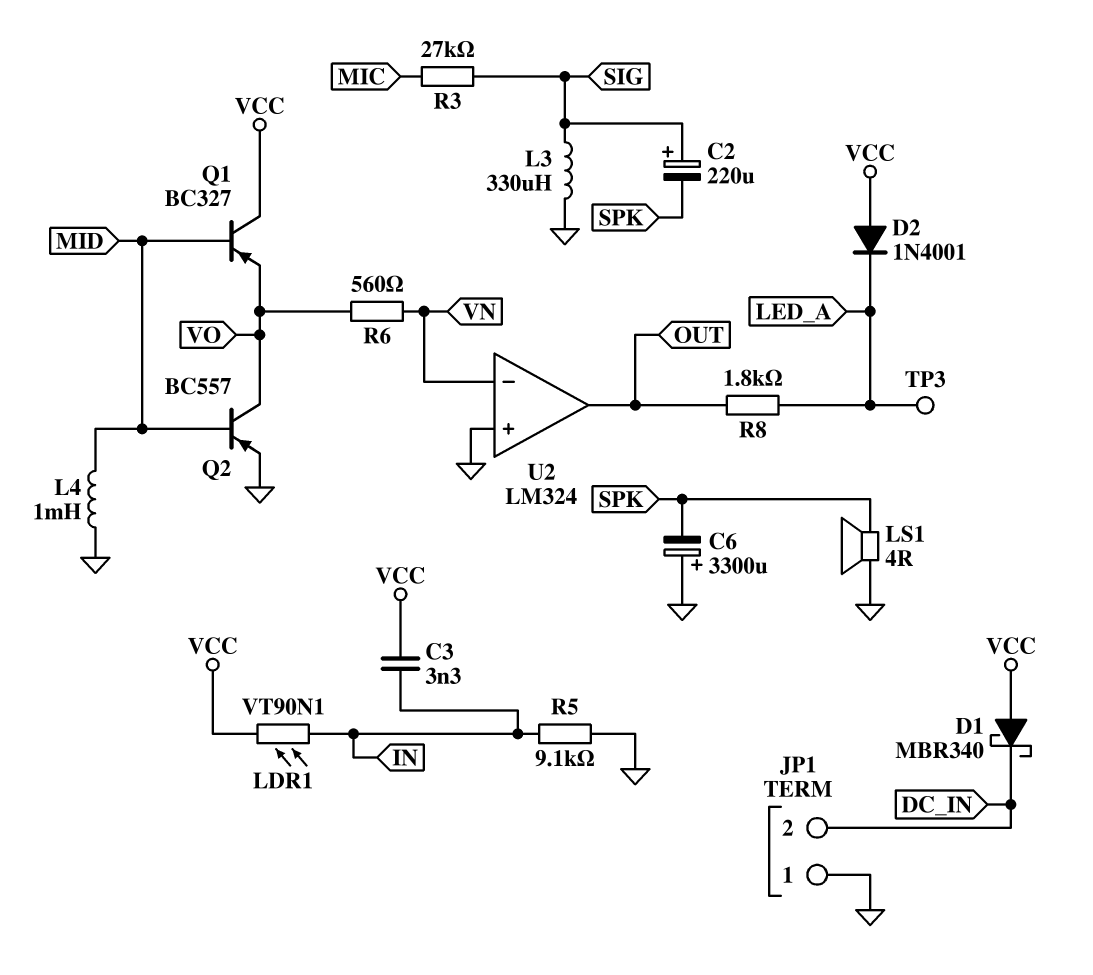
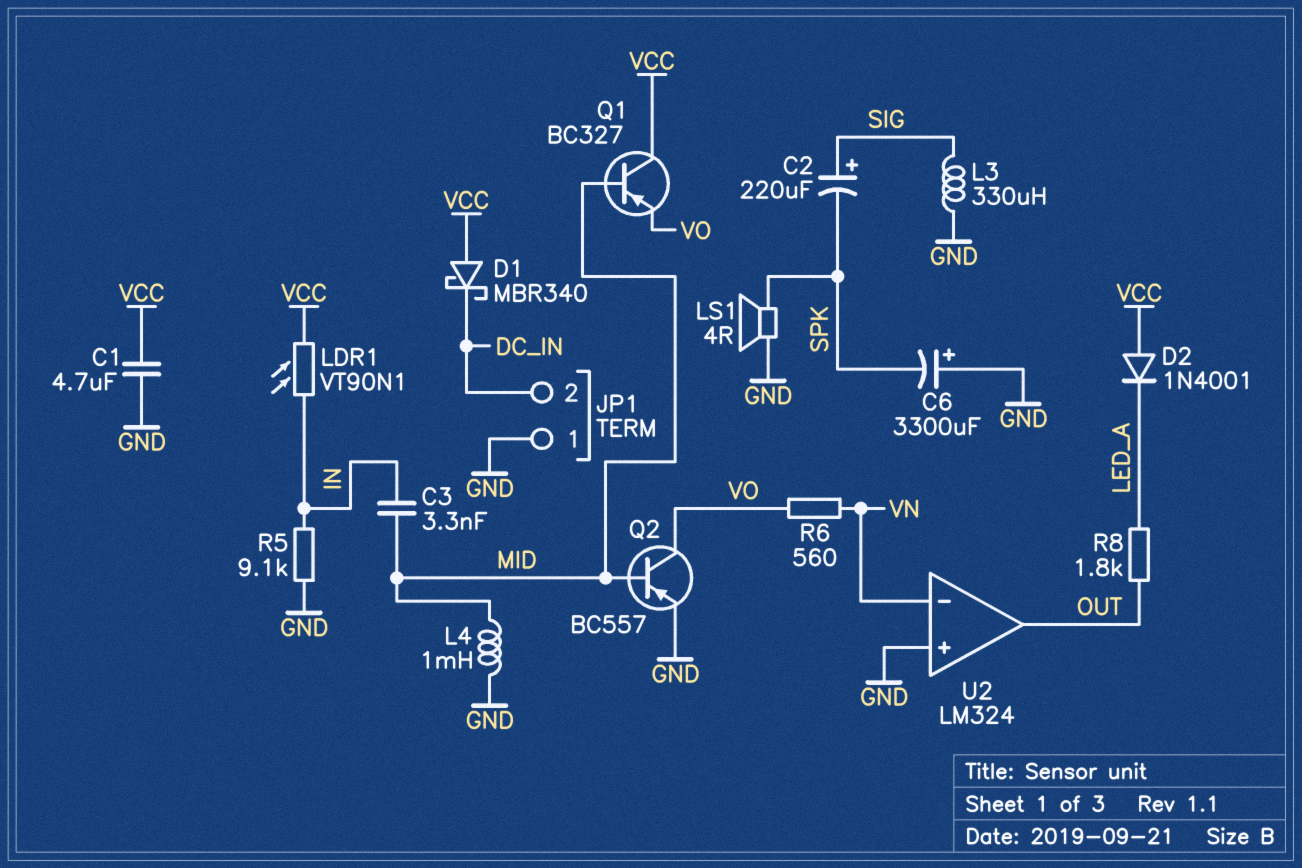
C1: none -> 4.7uF (GND, VCC)
C3: 3.3nF (IN, VCC) -> 3.3nF (IN, MID)
R3: 27k (MIC, SIG) -> none
TP3: test point (LED_A) -> none

